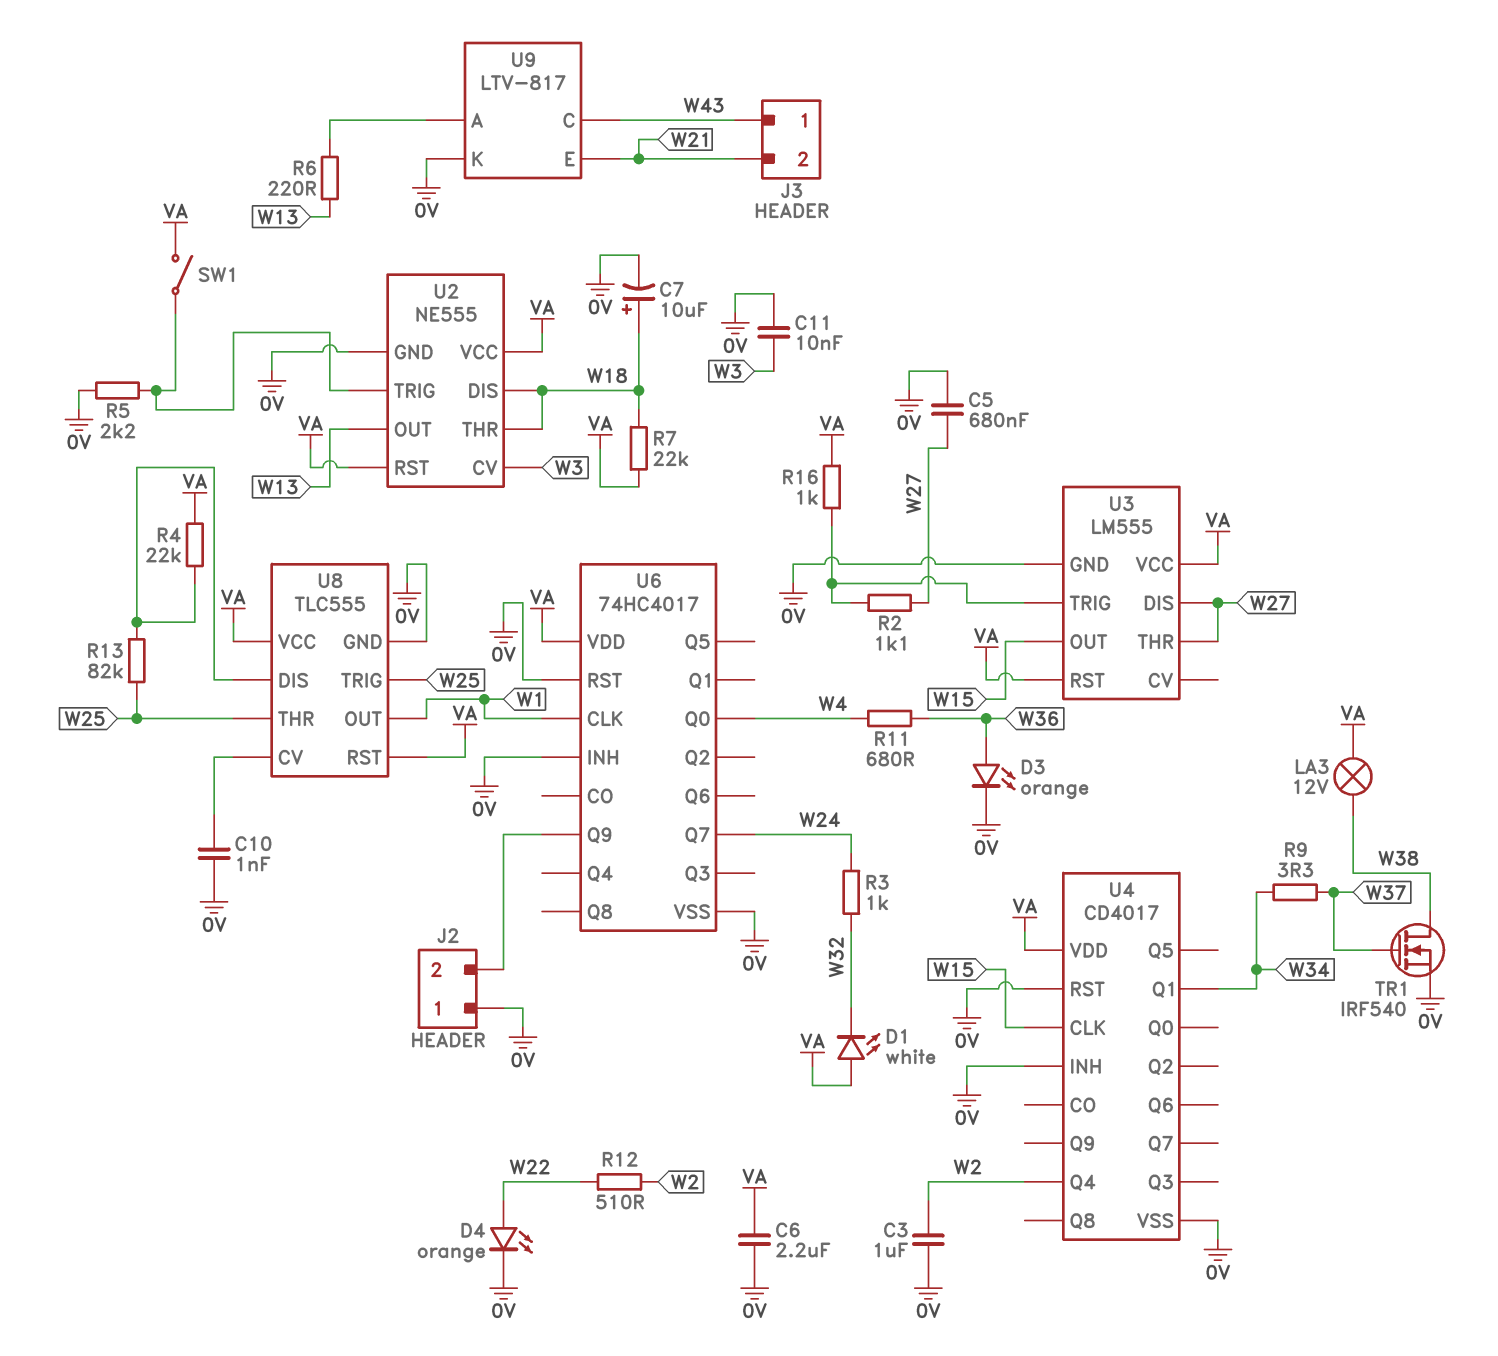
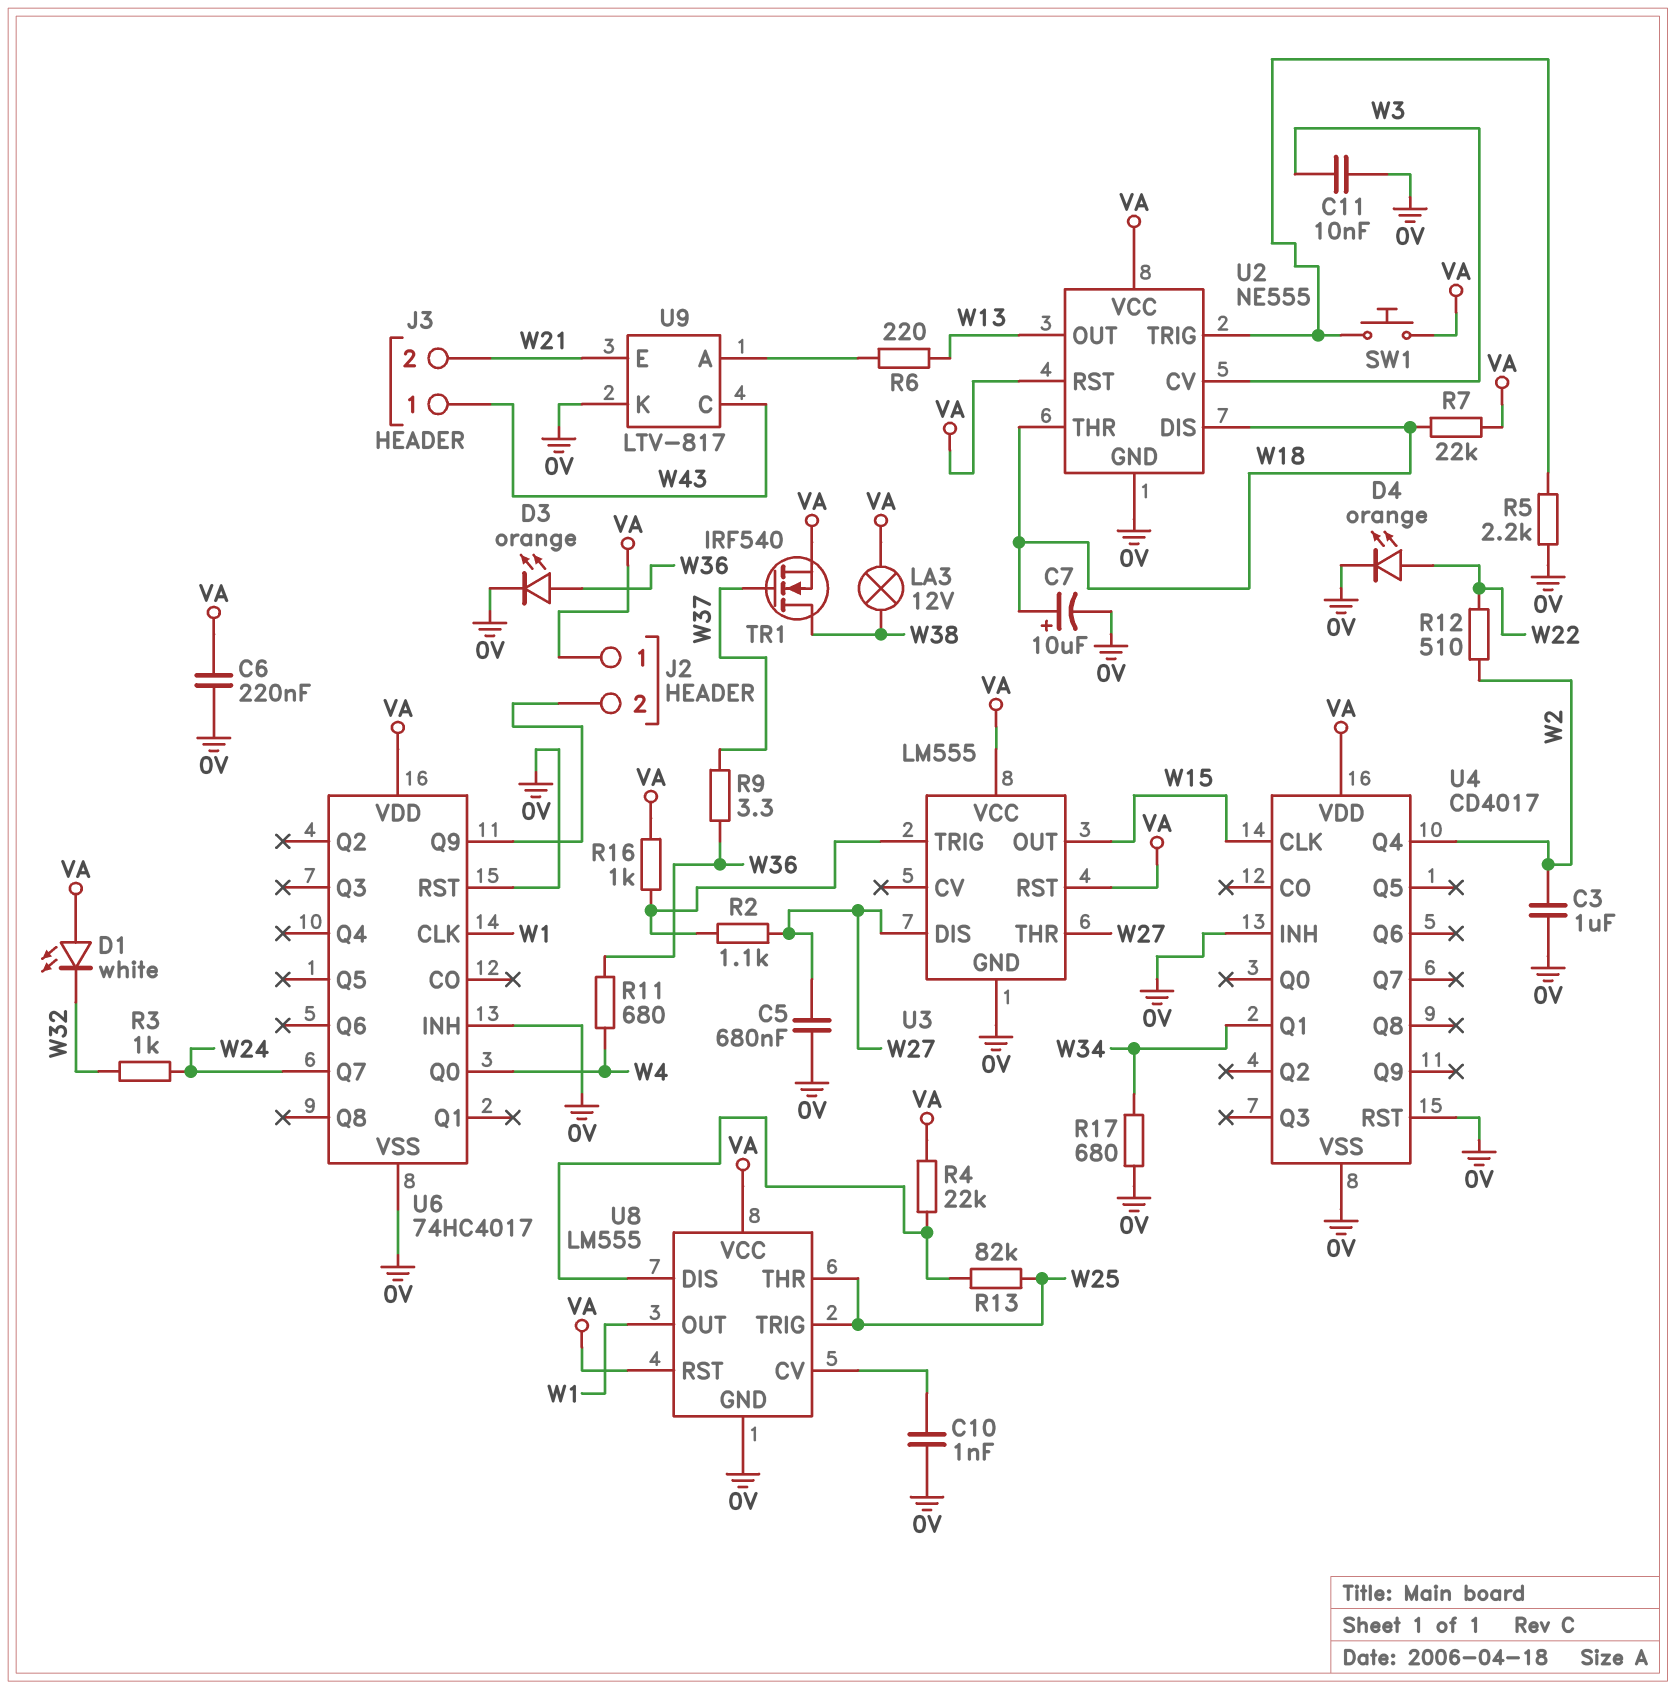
C6: 2.2uF (0V, VA) -> 220nF (0V, VA)
J2 pin 1: 0V -> VA
R9: 3.3 (W34, W37) -> 3.3 (W36, W37)
R17: none -> 680 (0V, W34)
SW1: switch (U2/TRIG, VA) -> button (U2/TRIG, VA)
TR1: NMOS IRF540 (G W37, D W38, S 0V) -> NMOS IRF540 (G W37, D W38, S VA)
U8: TLC555 -> LM555

